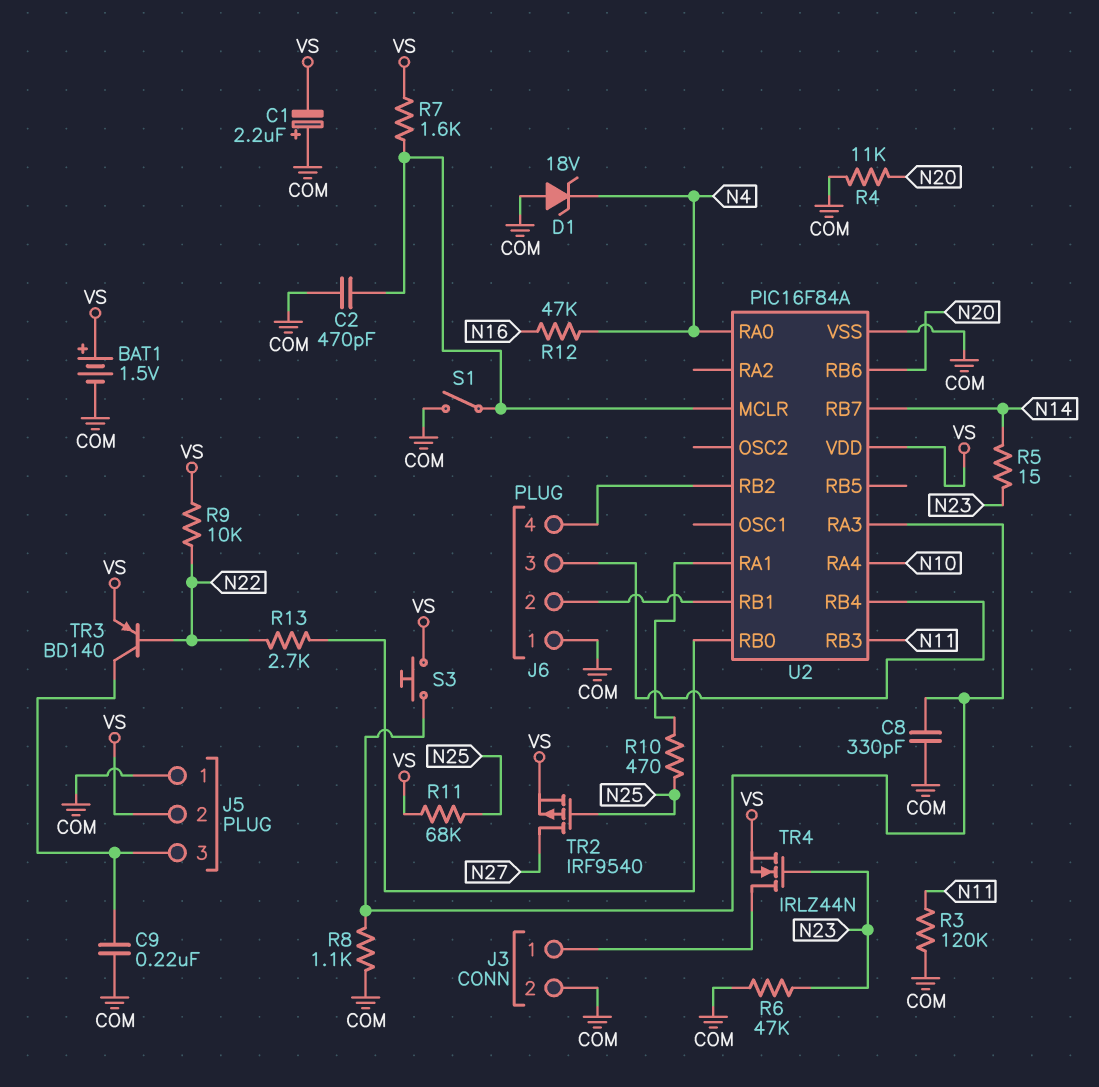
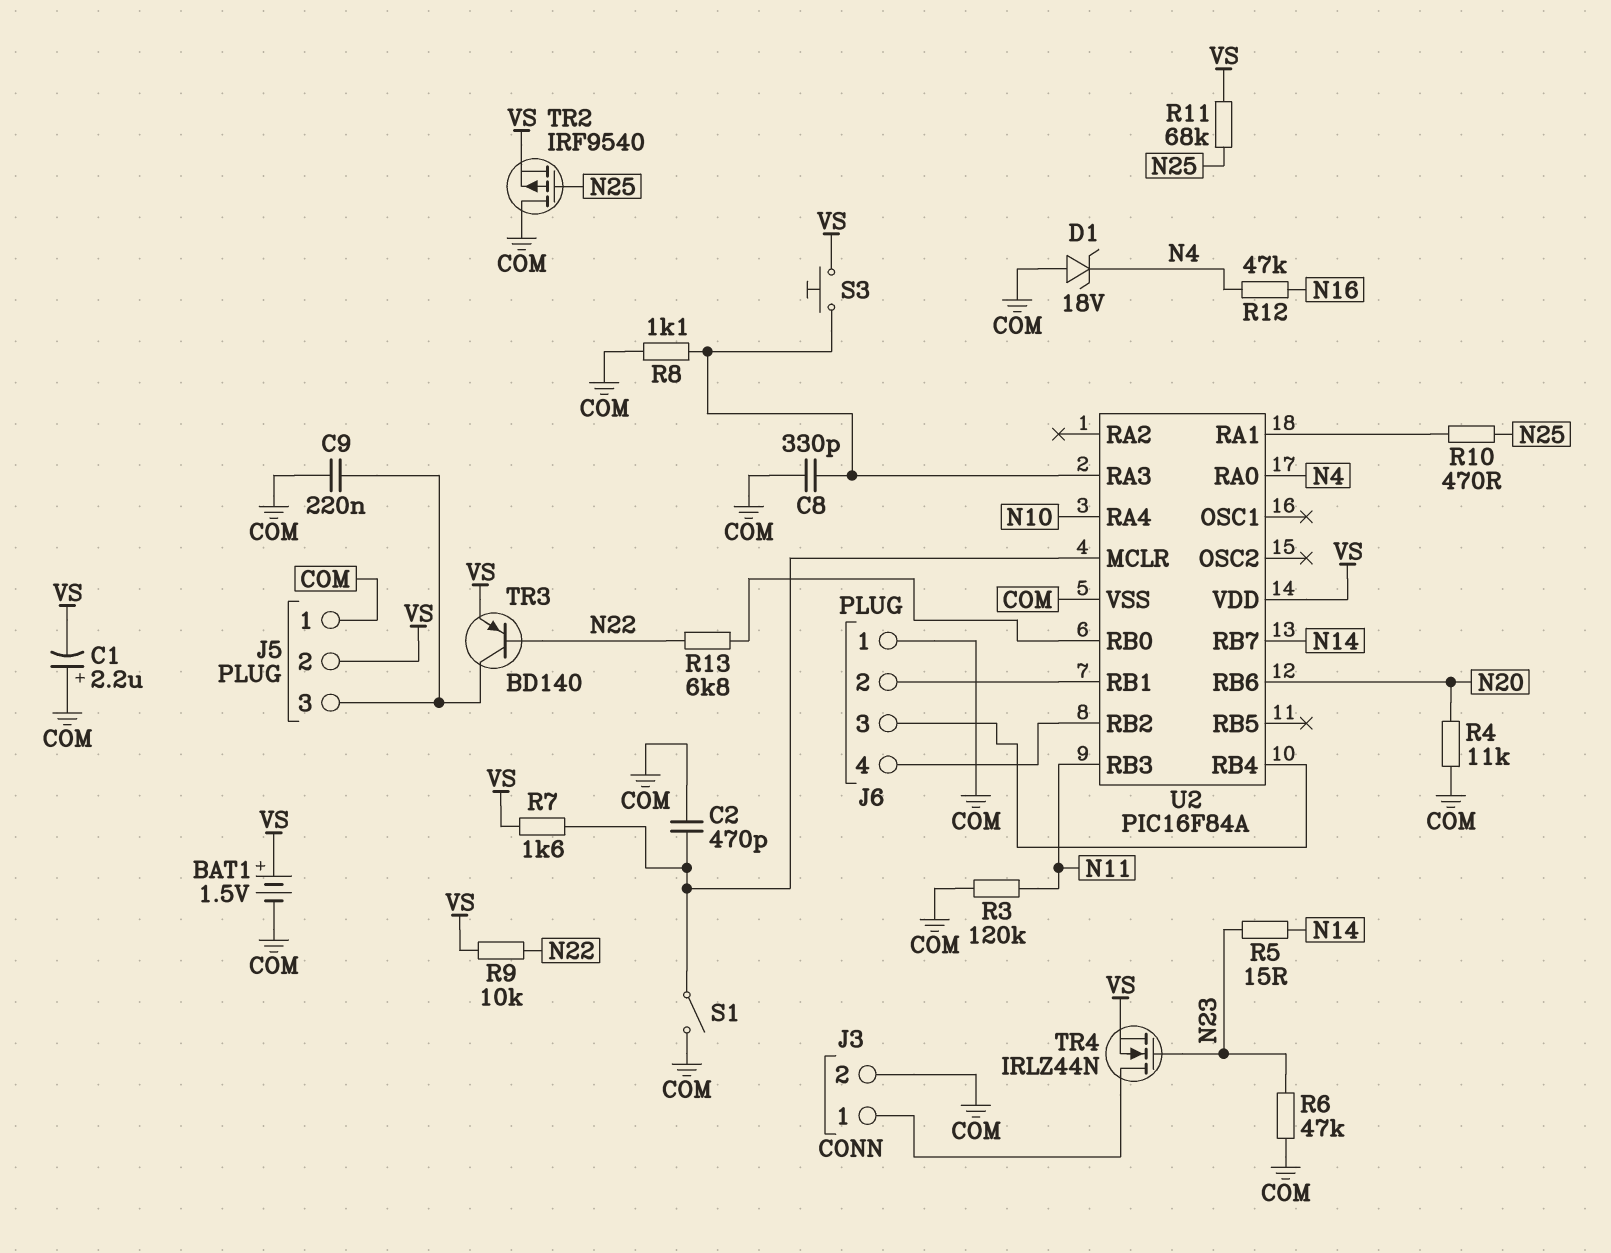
R13: 2.7k (N22, U2/RB0) -> 6.8k (N22, U2/RB0)
TR2: PMOS IRF9540 (G N25, D N27, S VS) -> PMOS IRF9540 (G N25, D COM, S VS)

